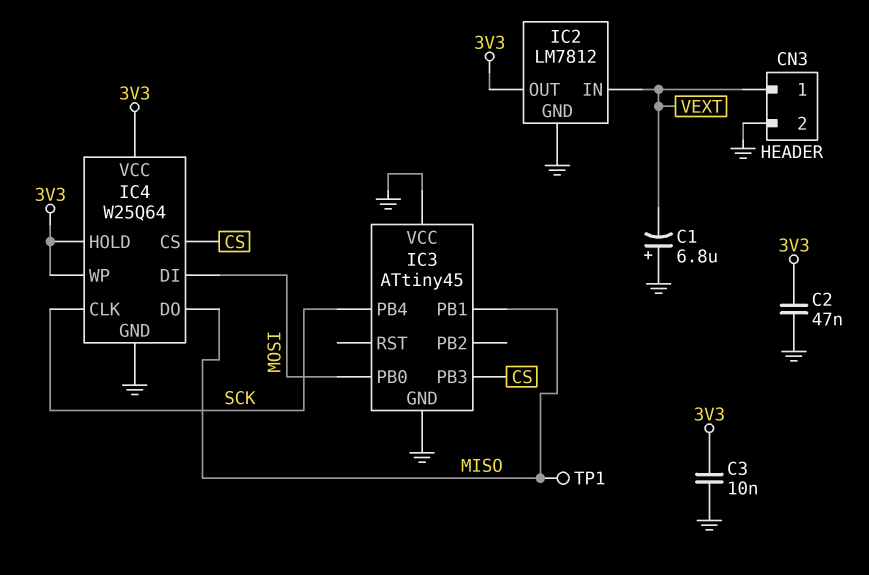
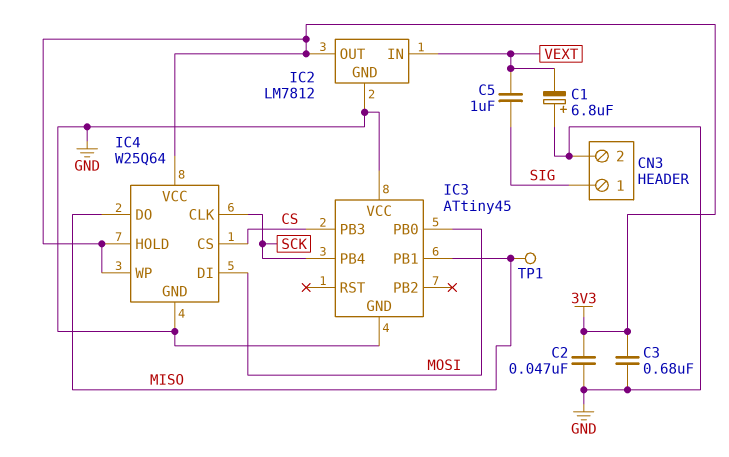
C3: 10nF (3V3, GND) -> 680nF (3V3, GND)
C5: none -> 1uF (SIG, VEXT)
CN3 pin 1: VEXT -> SIG

